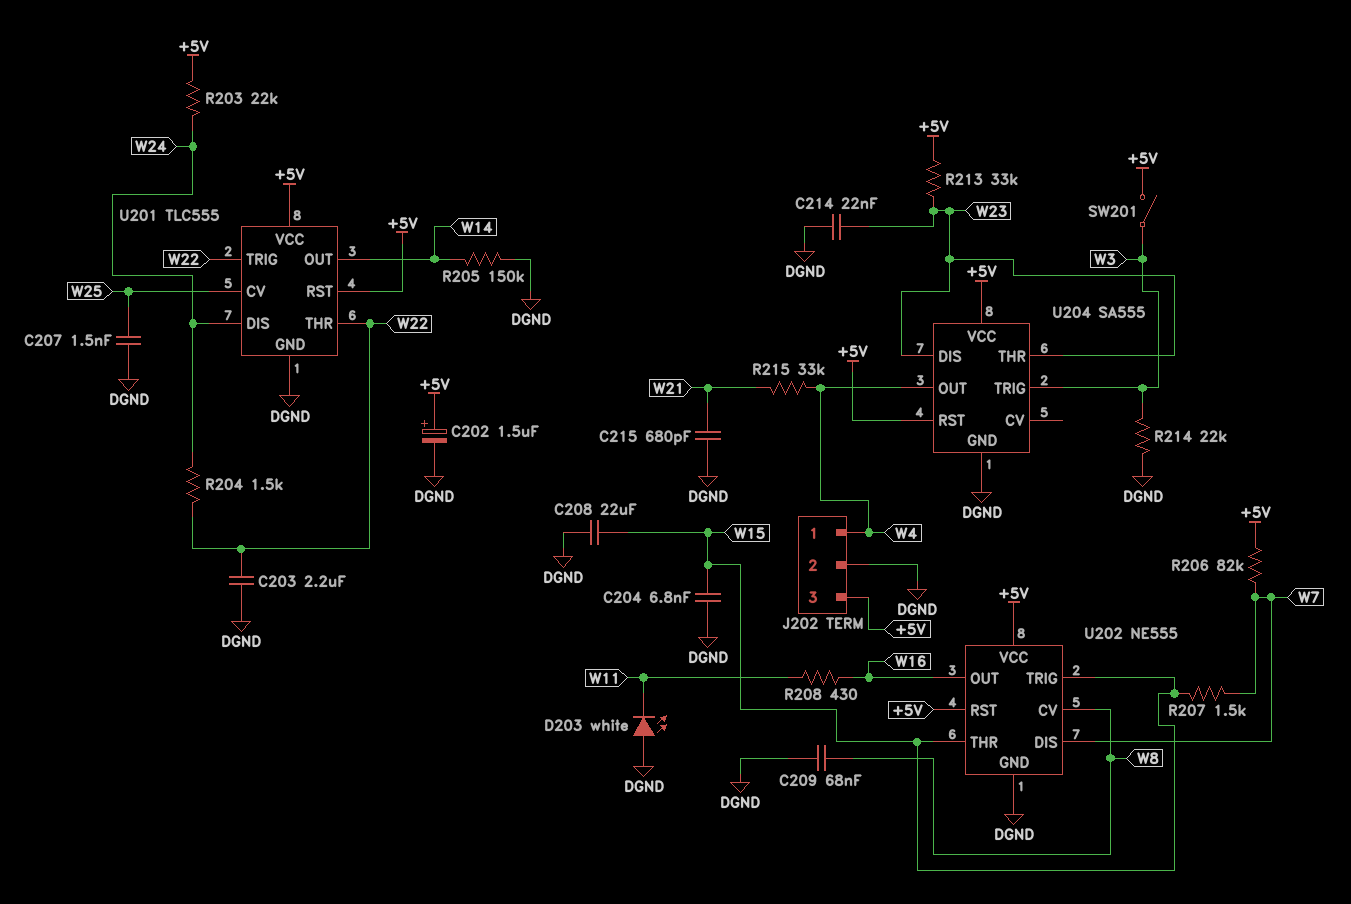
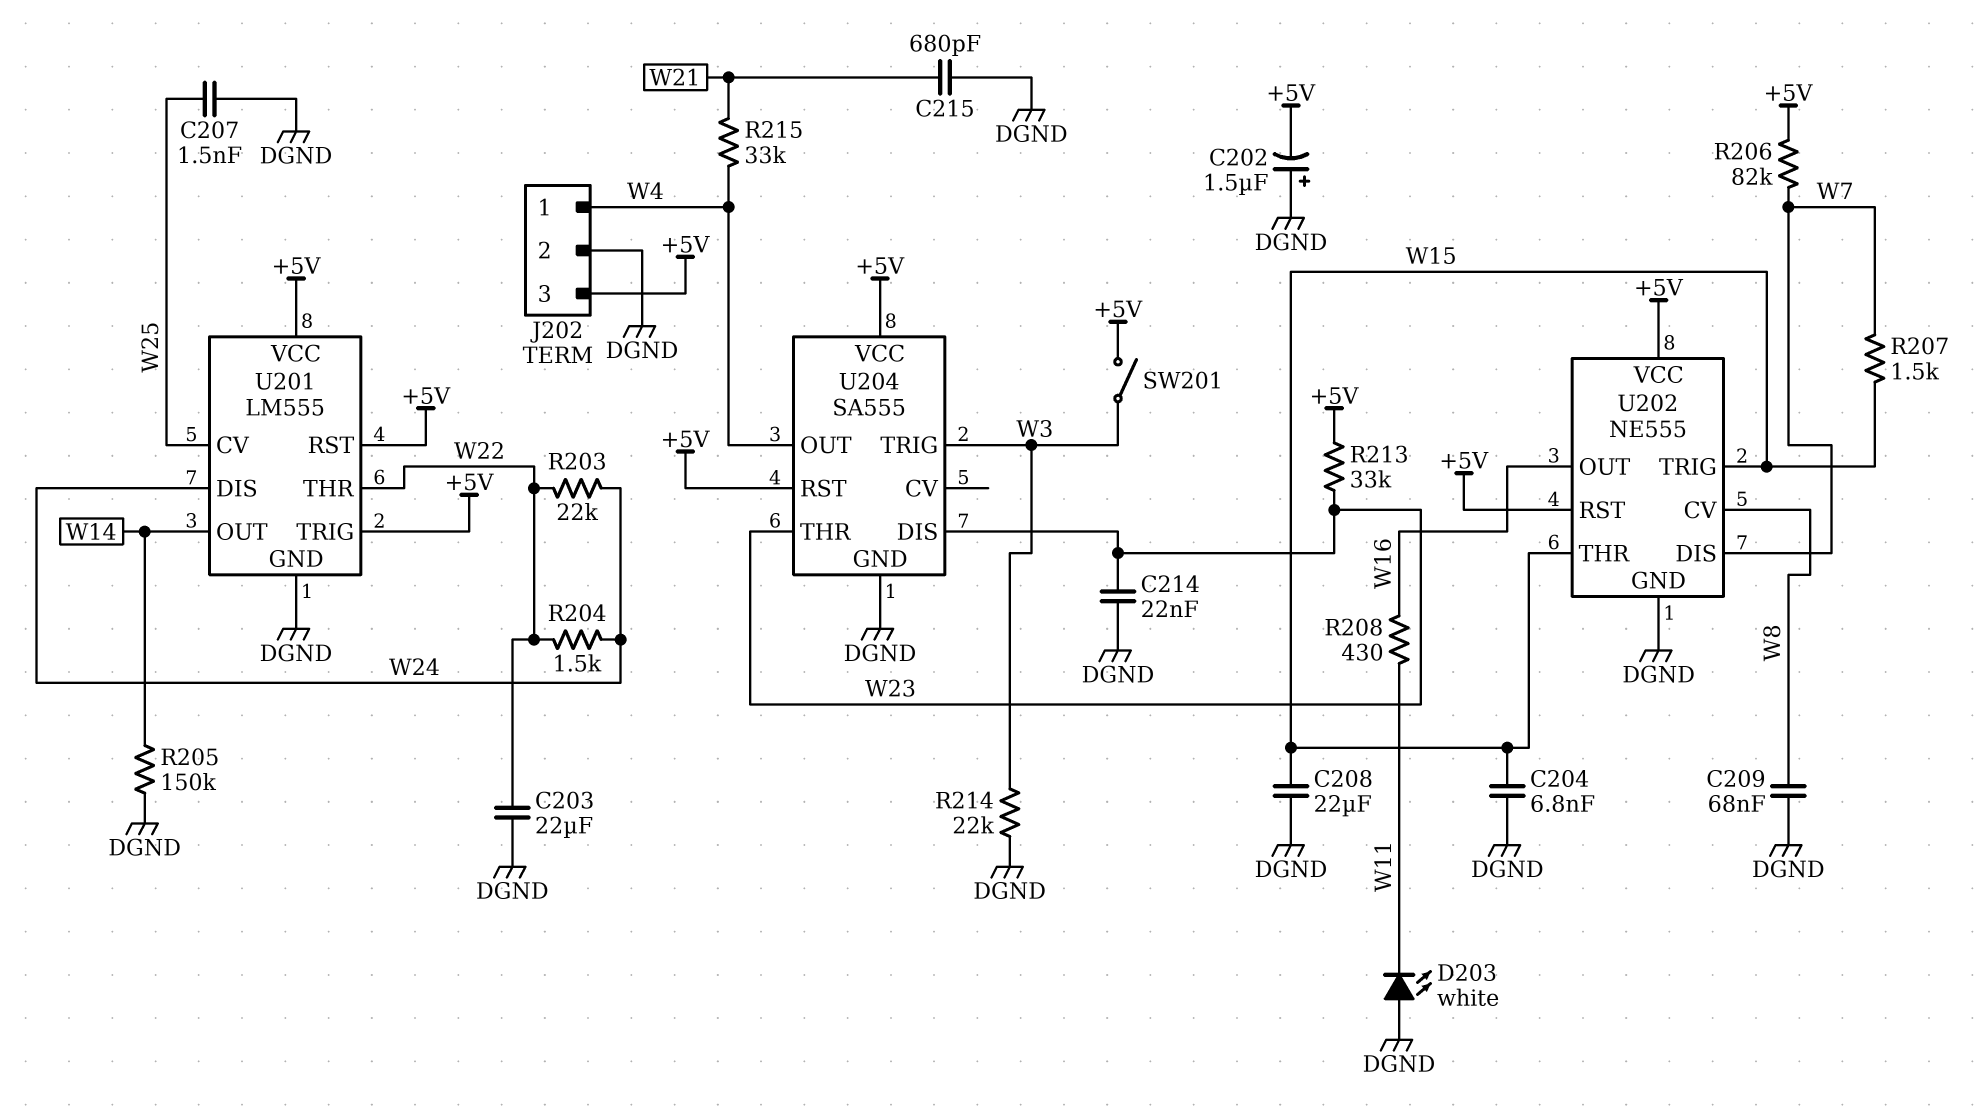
C202: 1.5uF (plus +5V, minus DGND) -> 1.5uF (plus DGND, minus +5V)
C203: 2.2uF (DGND, W22) -> 22uF (DGND, W22)
R203: 22k (+5V, W24) -> 22k (W22, W24)
U201: TLC555 -> LM555
U201 pin TRIG: W22 -> +5V

